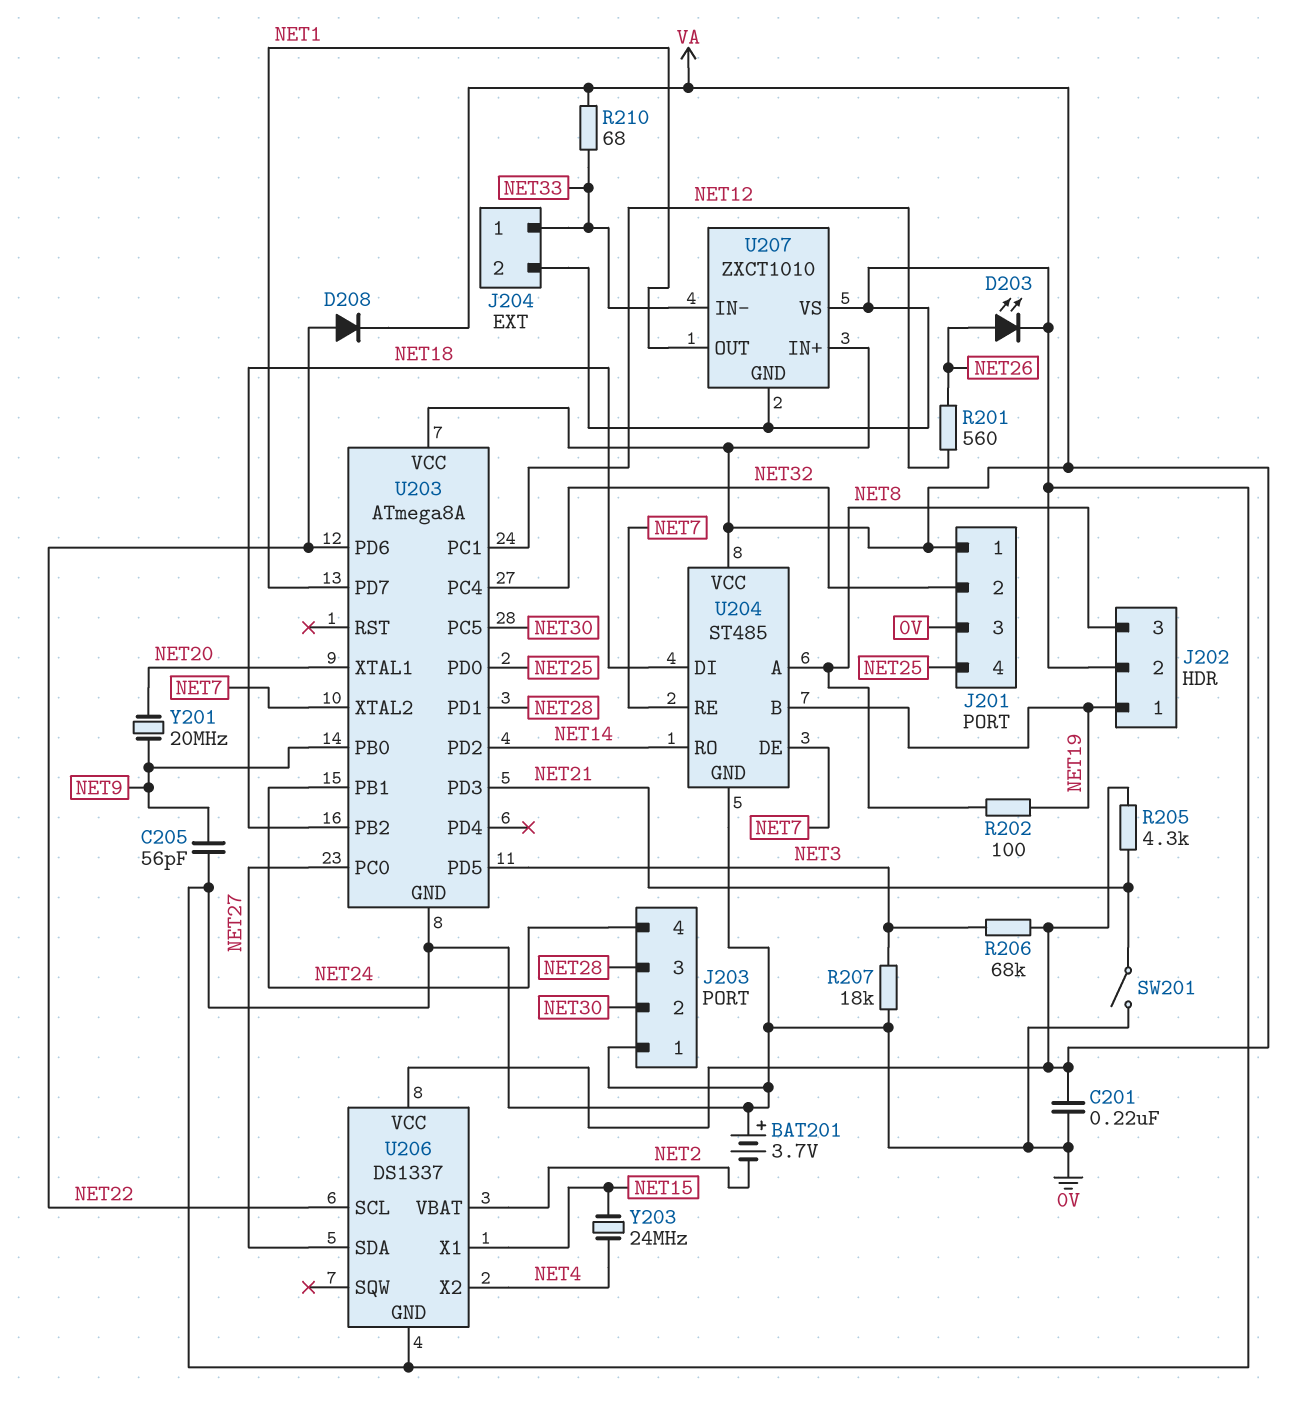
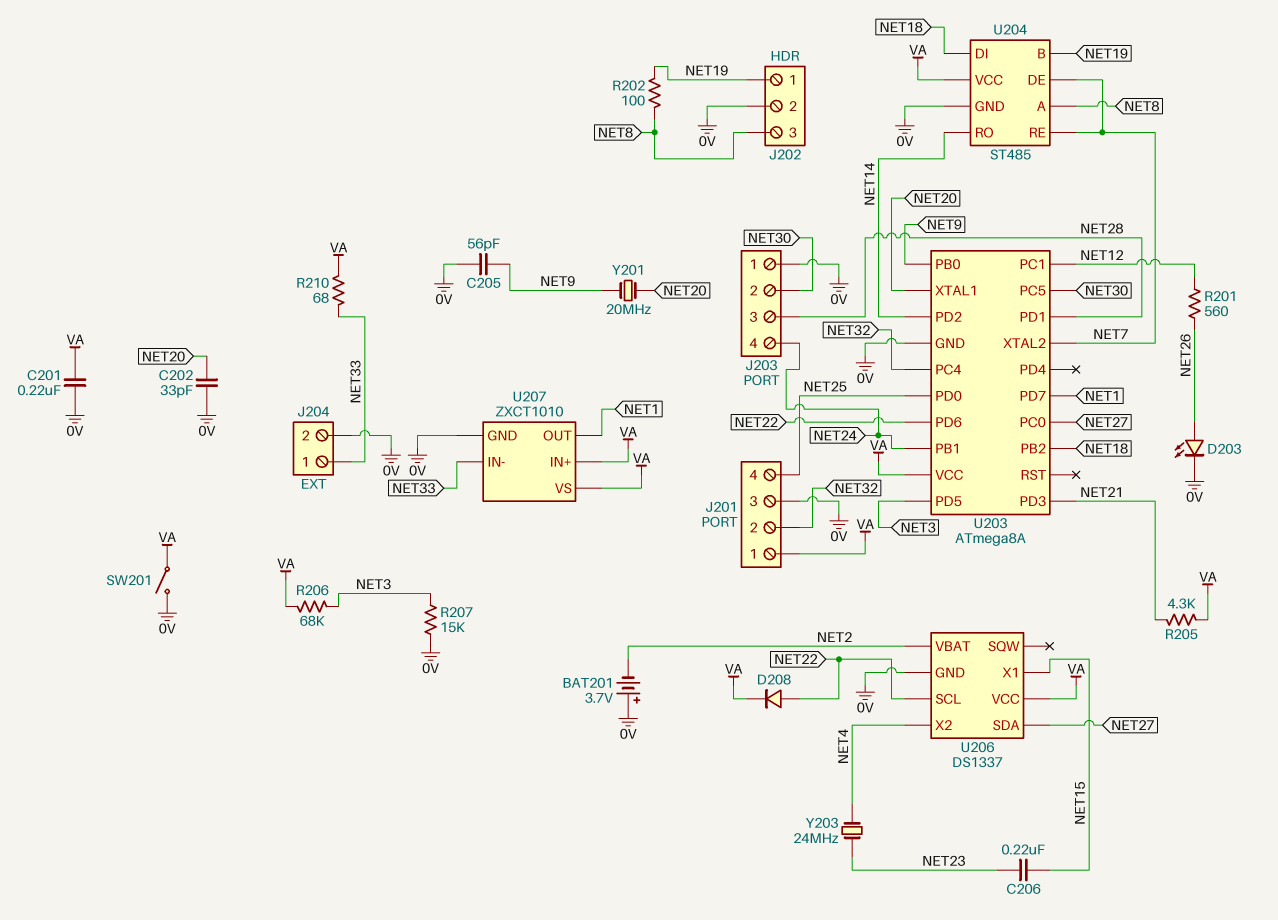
C202: none -> 33pF (0V, NET20)
C206: none -> 220nF (NET15, NET23)
R207: 18k (0V, NET3) -> 15k (0V, NET3)
SW201: switch (0V, NET21) -> switch (0V, VA)
U207 pin VS: 0V -> VA
Y203: 24MHz (NET4, NET15) -> 24MHz (NET4, NET23)

